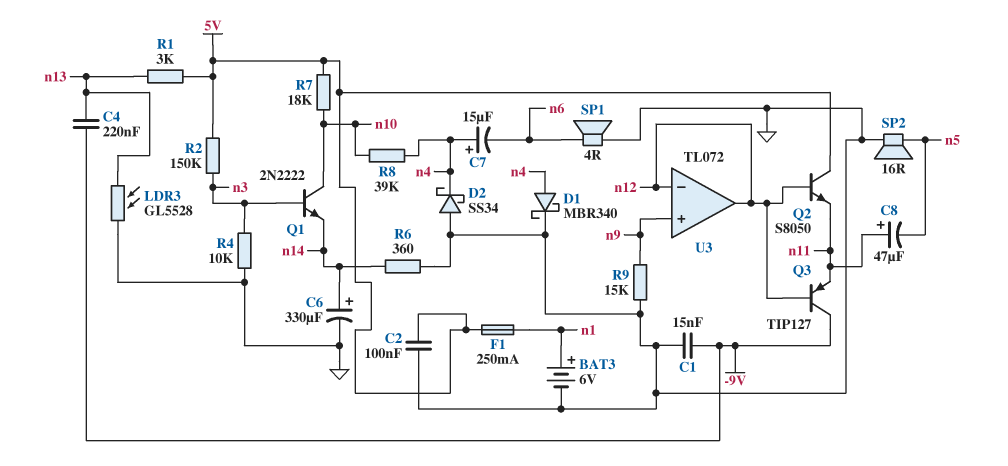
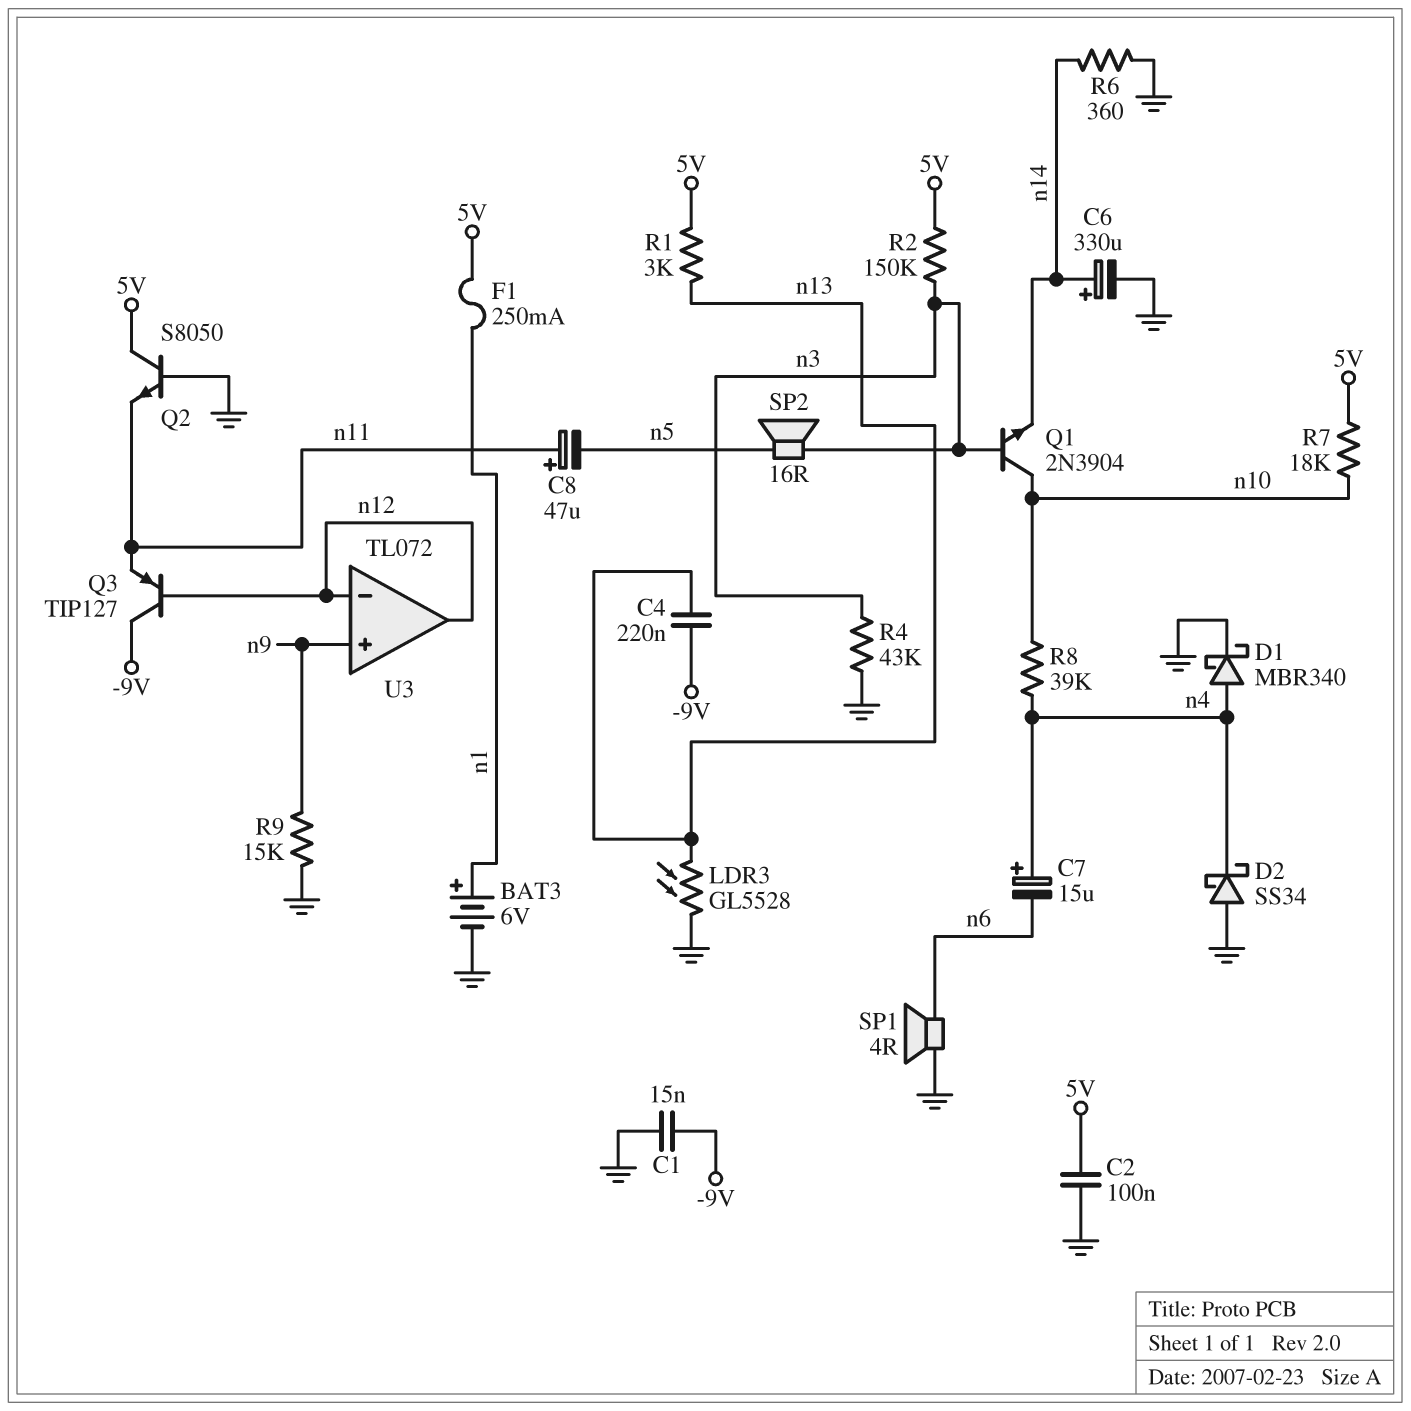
Q1: NPN 2N2222 (B n3, C n10, E n14) -> NPN 2N3904 (B n3, C n10, E n14)
Q2: NPN S8050 (B n12, C 5V, E n11) -> NPN S8050 (B GND, C 5V, E n11)
R4: 10k (GND, n3) -> 43k (GND, n3)
SP2: speaker 16R (GND, n5) -> speaker 16R (n3, n5)

